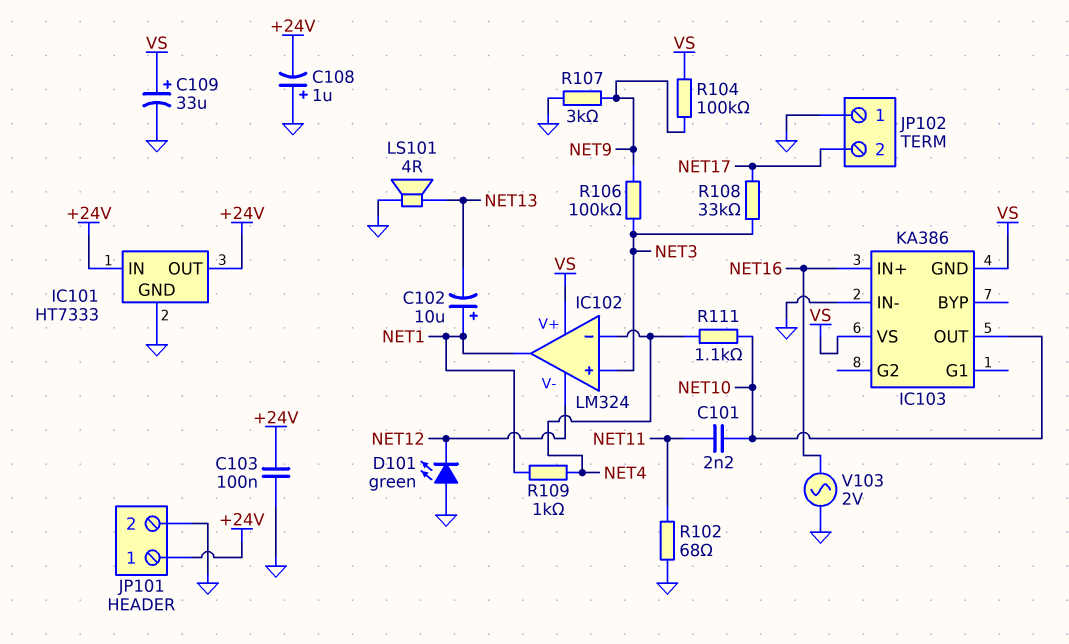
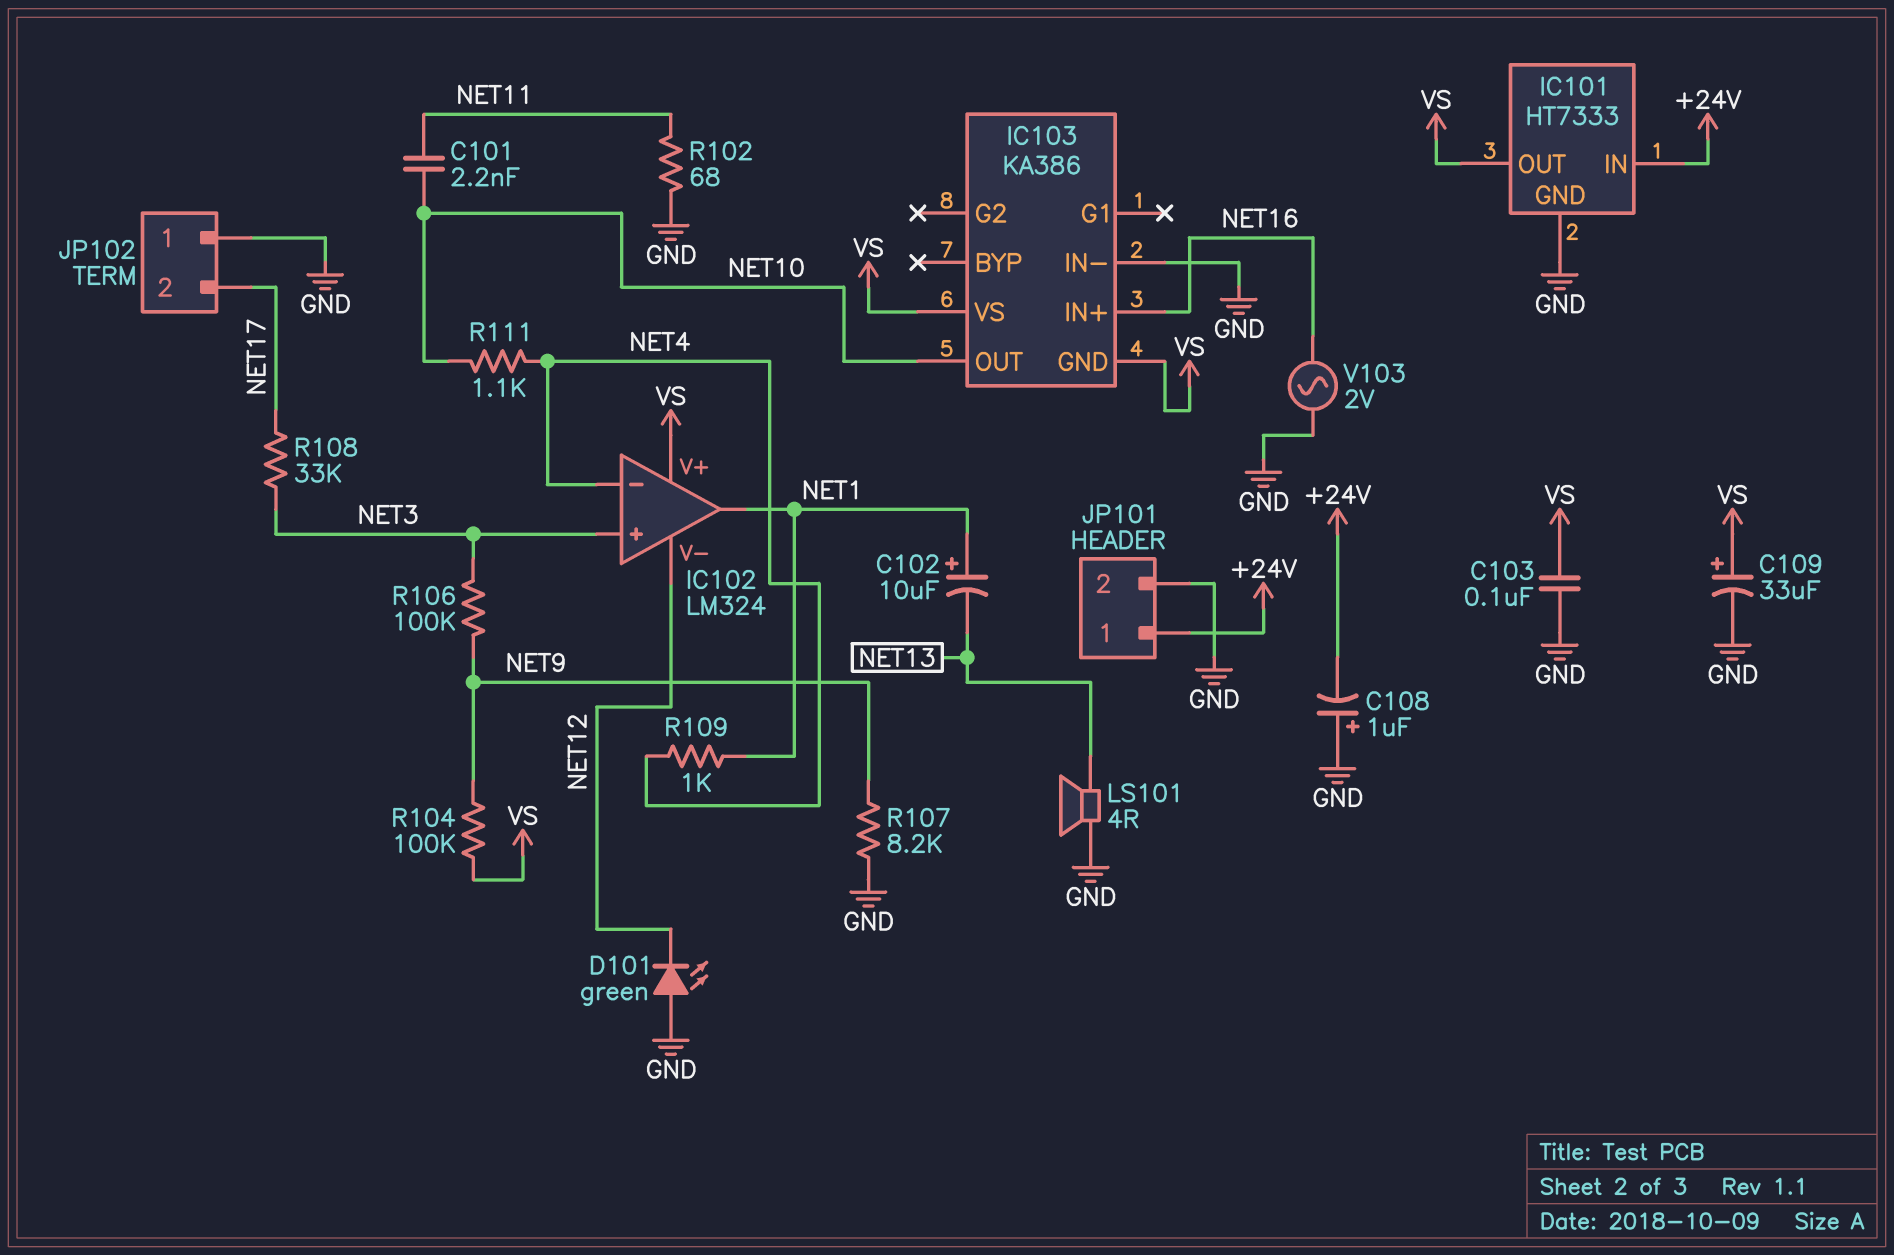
C103: 100nF (+24V, GND) -> 100nF (GND, VS)
IC101 pin OUT: +24V -> VS
R107: 3k (GND, NET9) -> 8.2k (GND, NET9)

